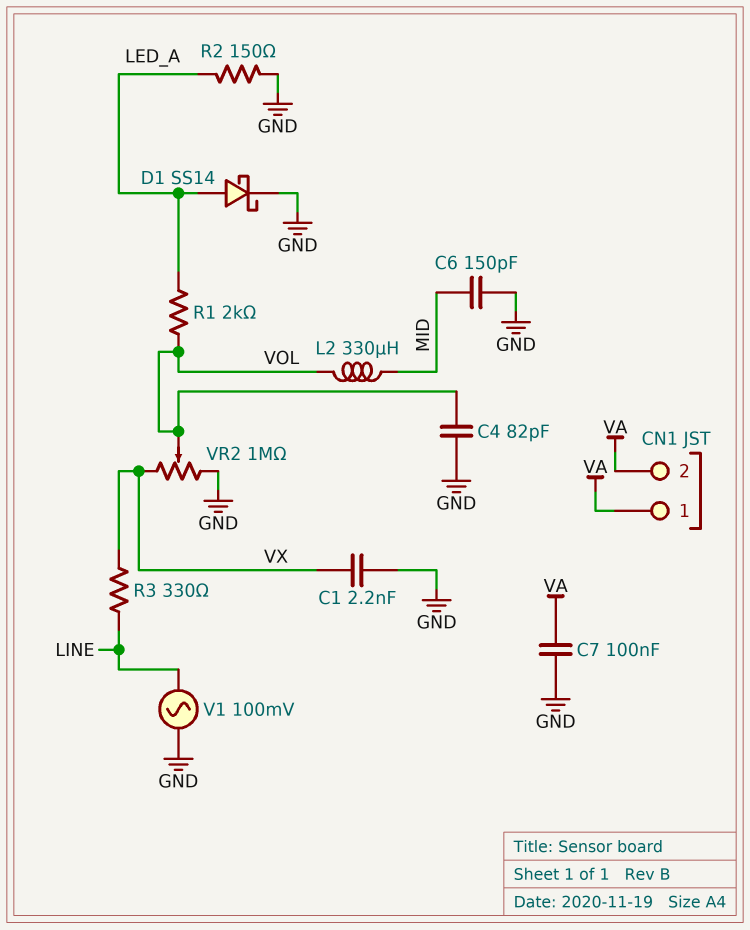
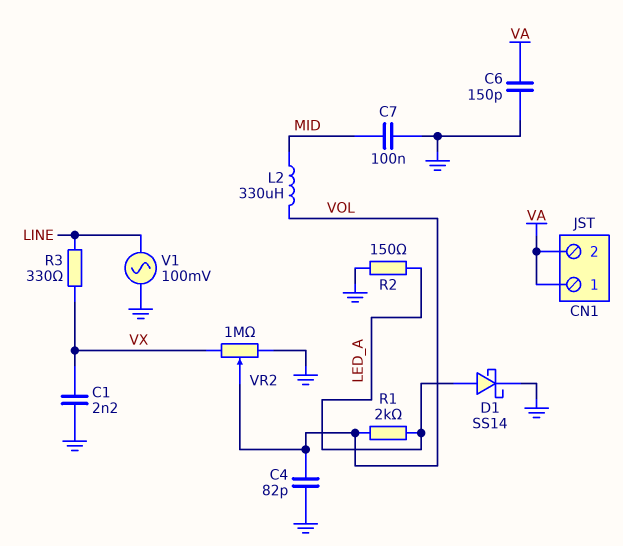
C6: 150pF (GND, MID) -> 150pF (GND, VA)
C7: 100nF (GND, VA) -> 100nF (GND, MID)

